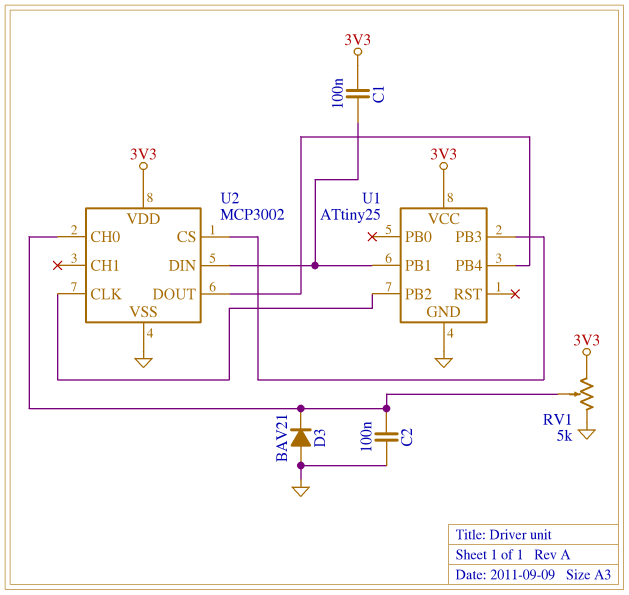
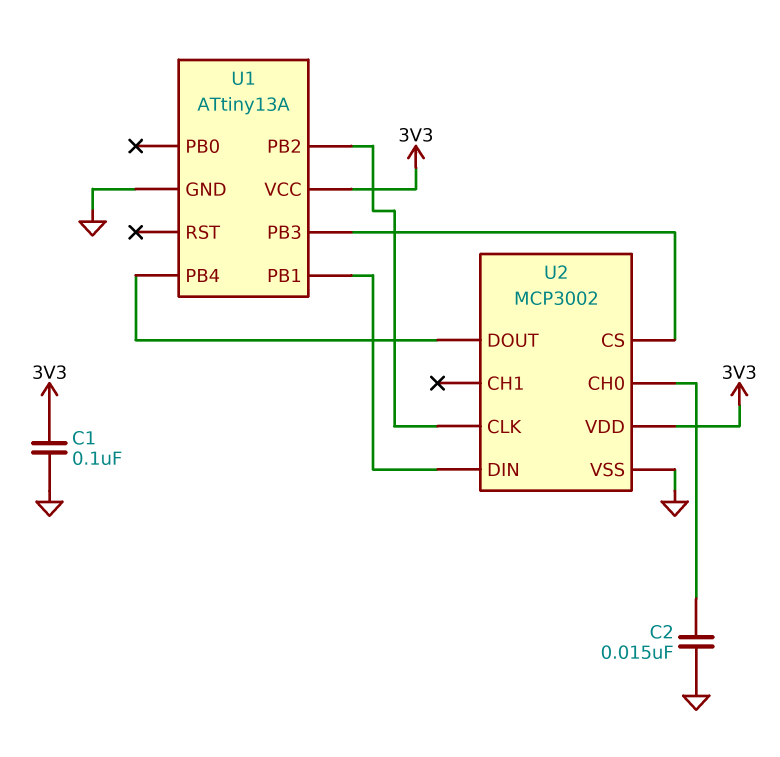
C1: 100nF (3V3, U1/PB1) -> 100nF (3V3, GND)
C2: 100nF (GND, U2/CH0) -> 15nF (GND, U2/CH0)
D3: diode BAV21 (A GND, K U2/CH0) -> none
RV1: 5k (3V3, GND, wiper U2/CH0) -> none
U1: ATtiny25 -> ATtiny13A

